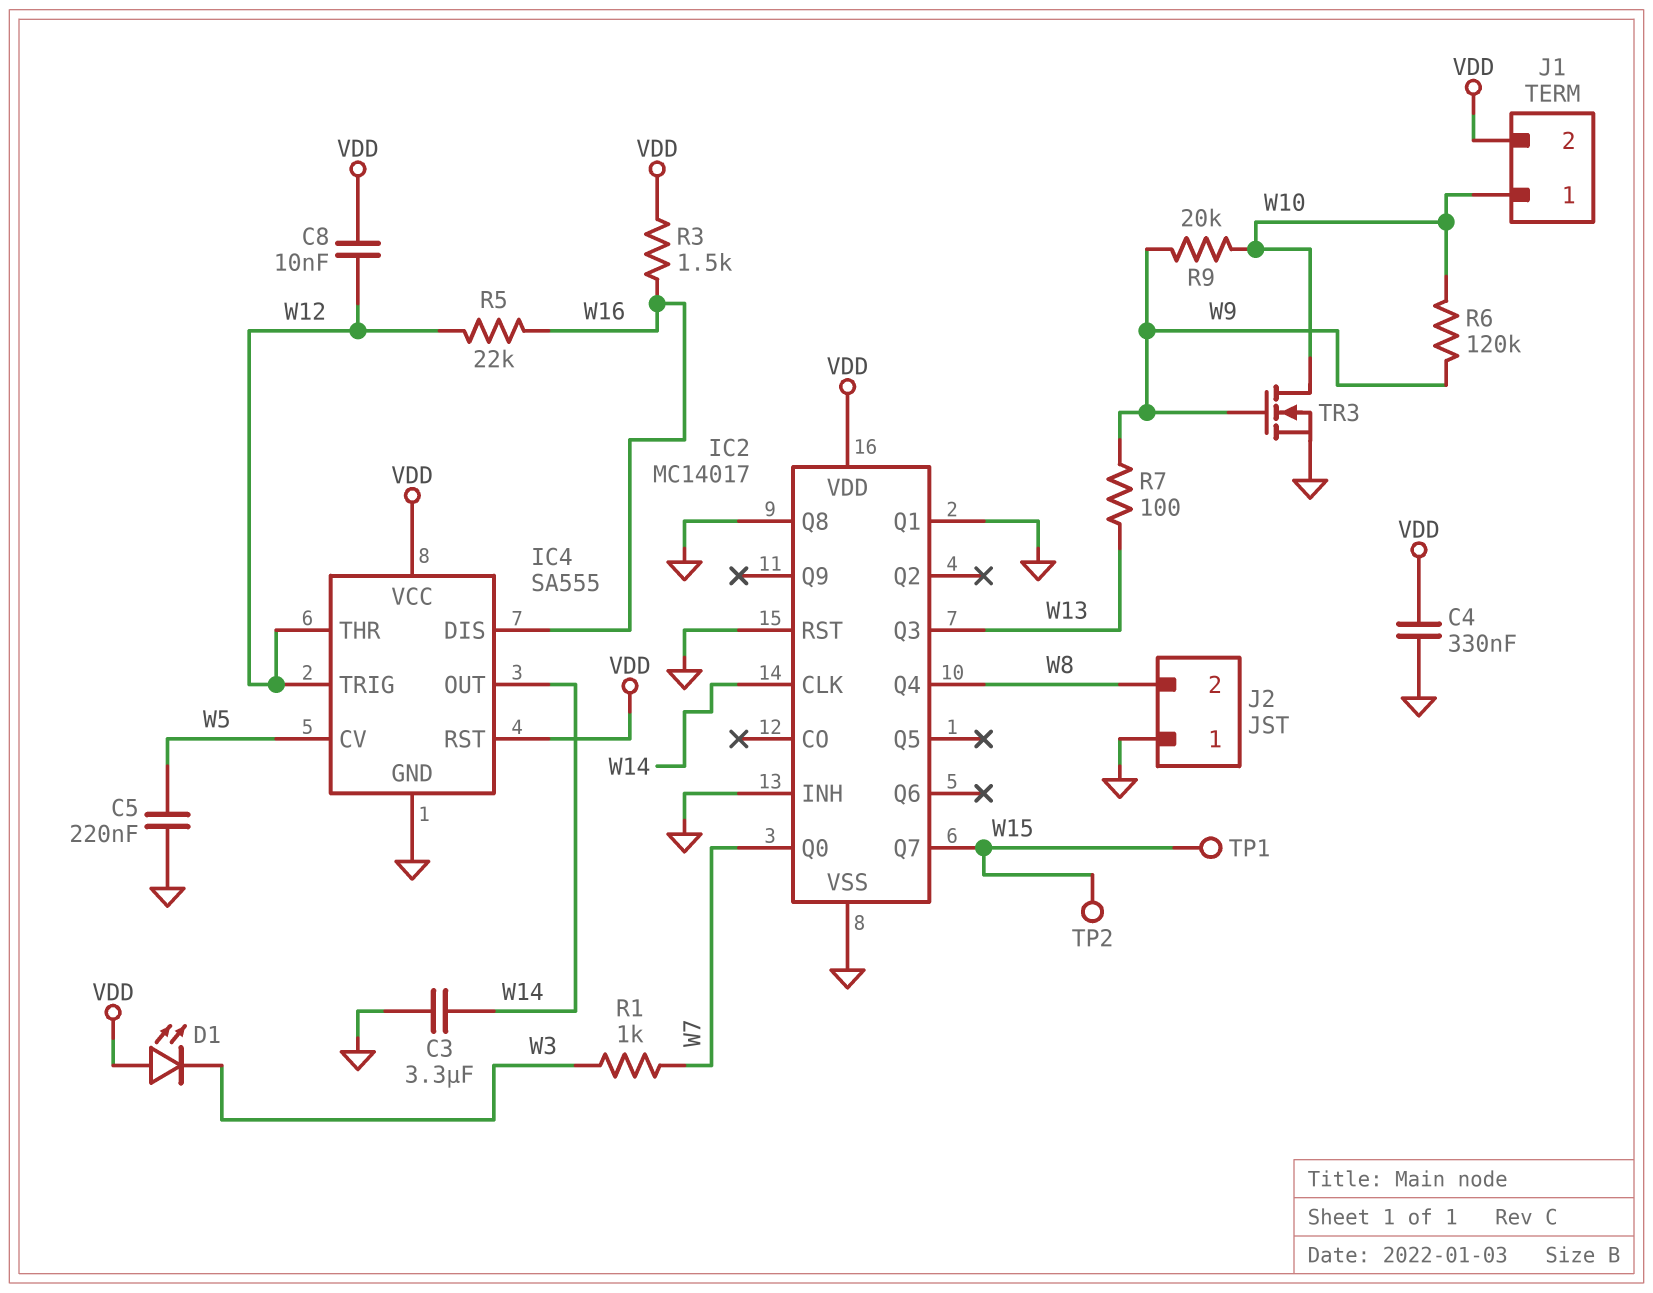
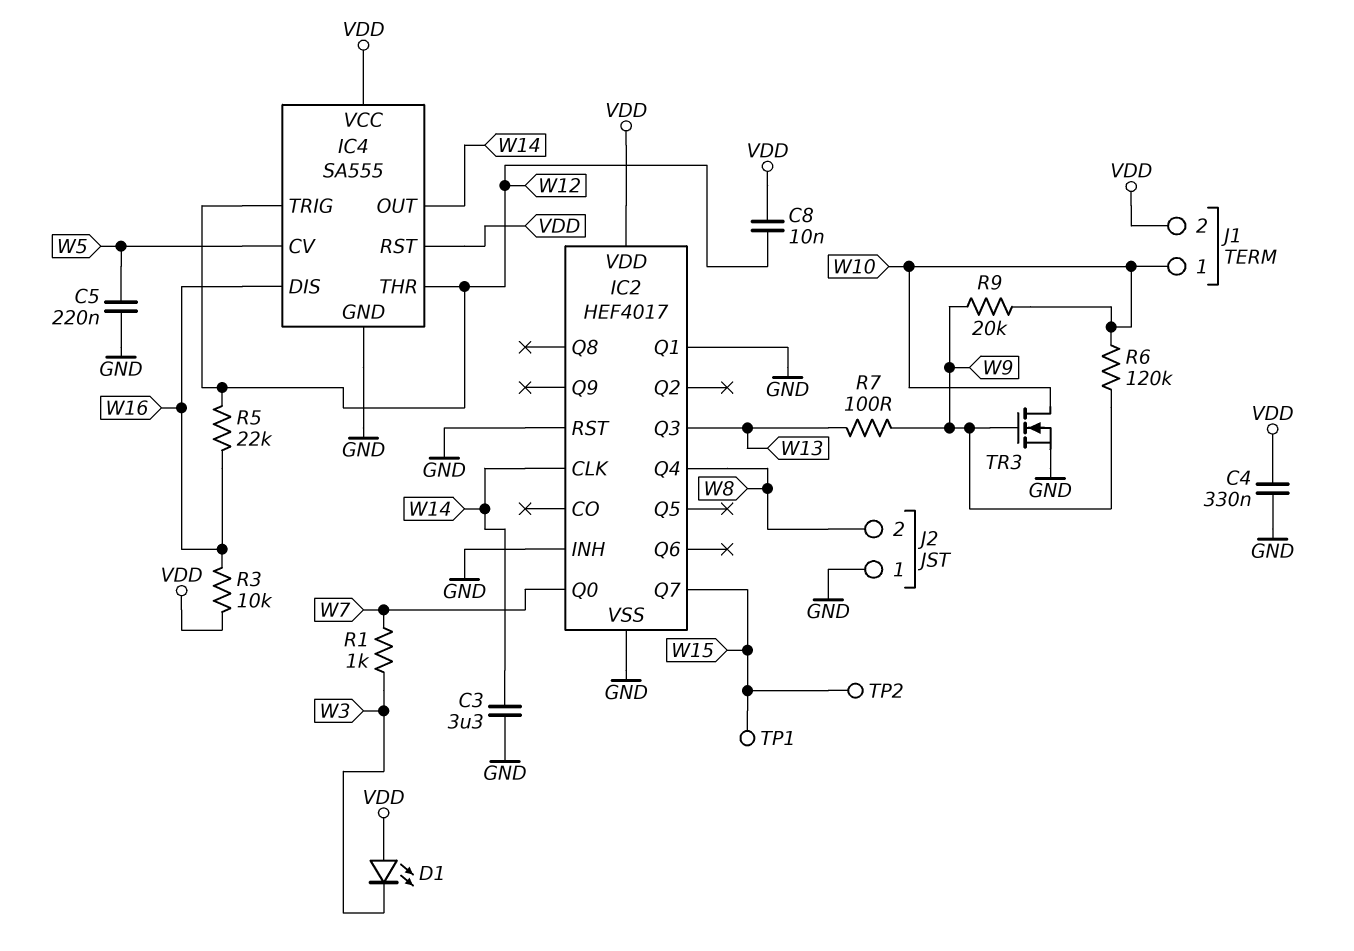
IC2: MC14017 -> HEF4017
IC2 pin Q8: GND -> none
R3: 1.5k (VDD, W16) -> 10k (VDD, W16)

